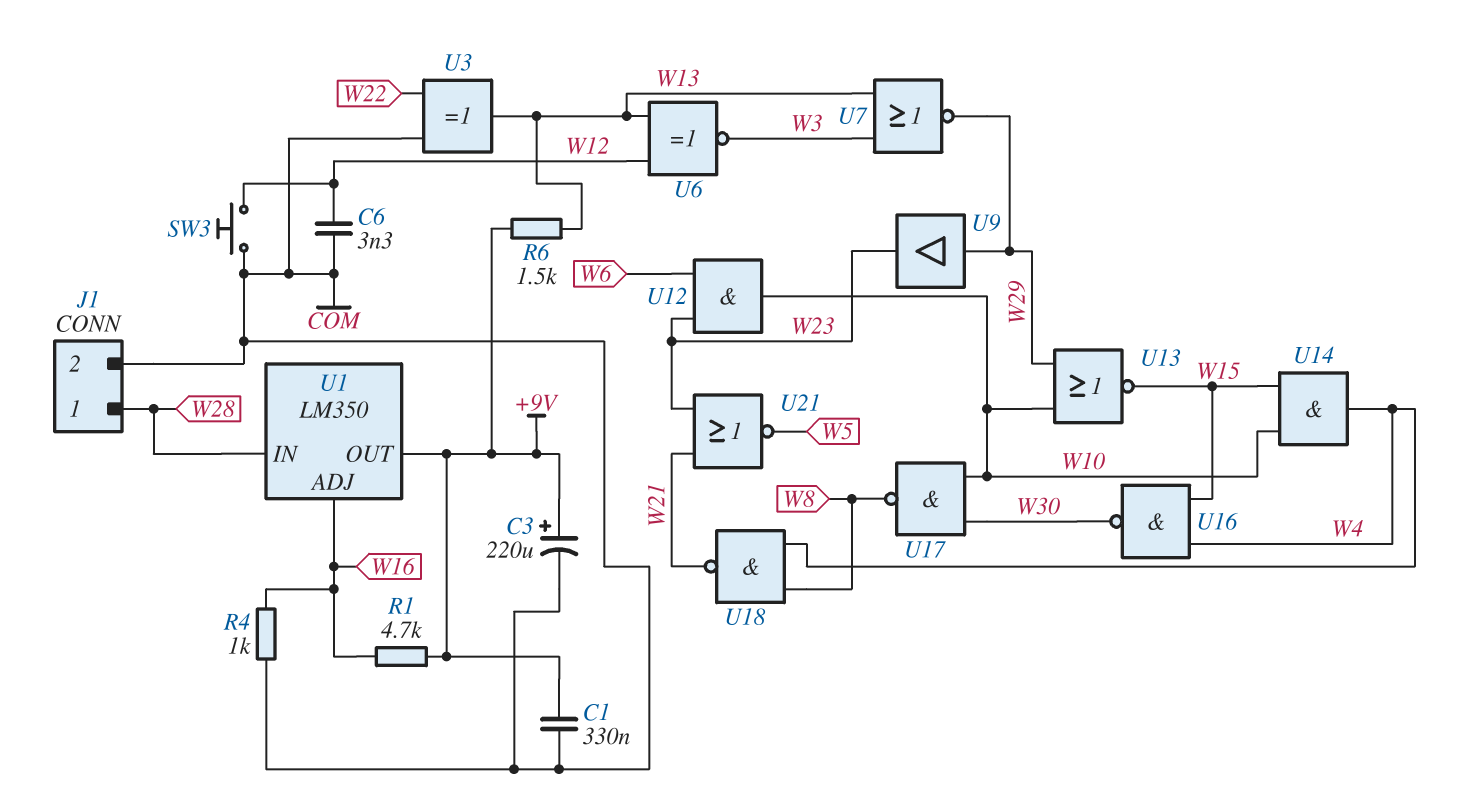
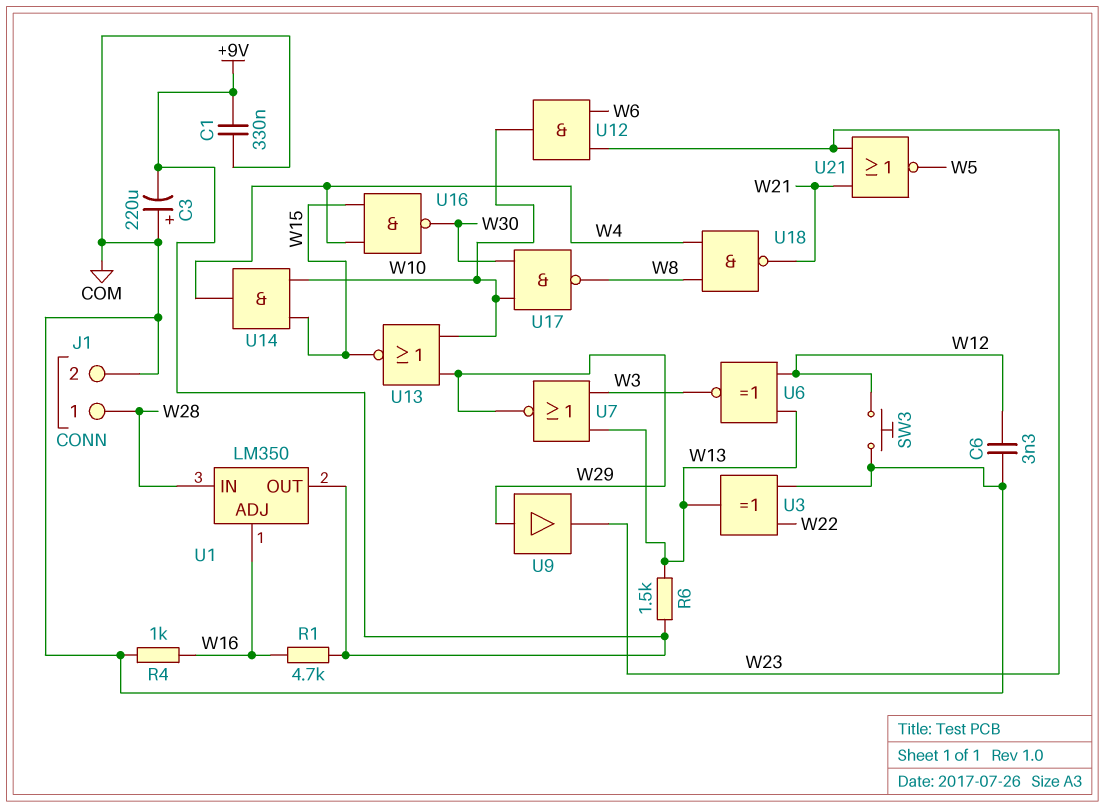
C3: 220uF (plus +9V, minus COM) -> 220uF (plus COM, minus +9V)

